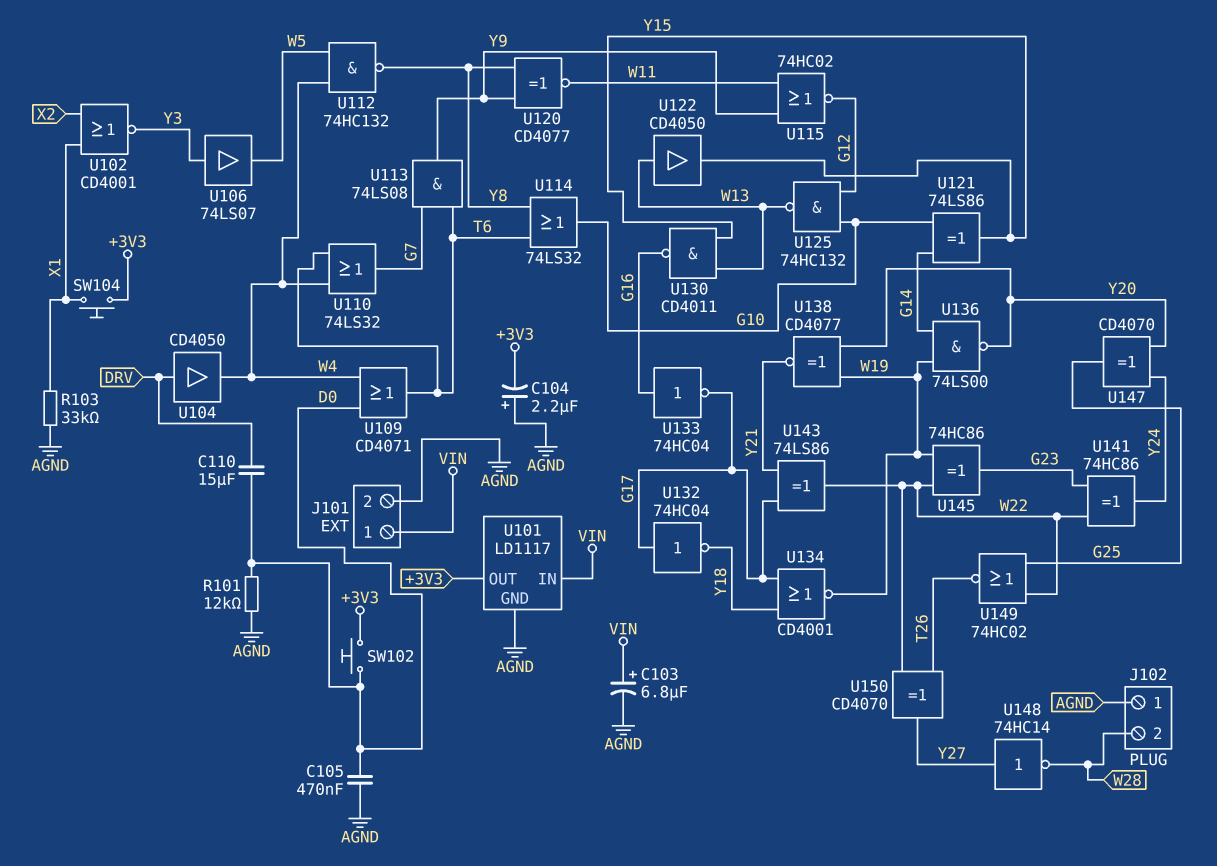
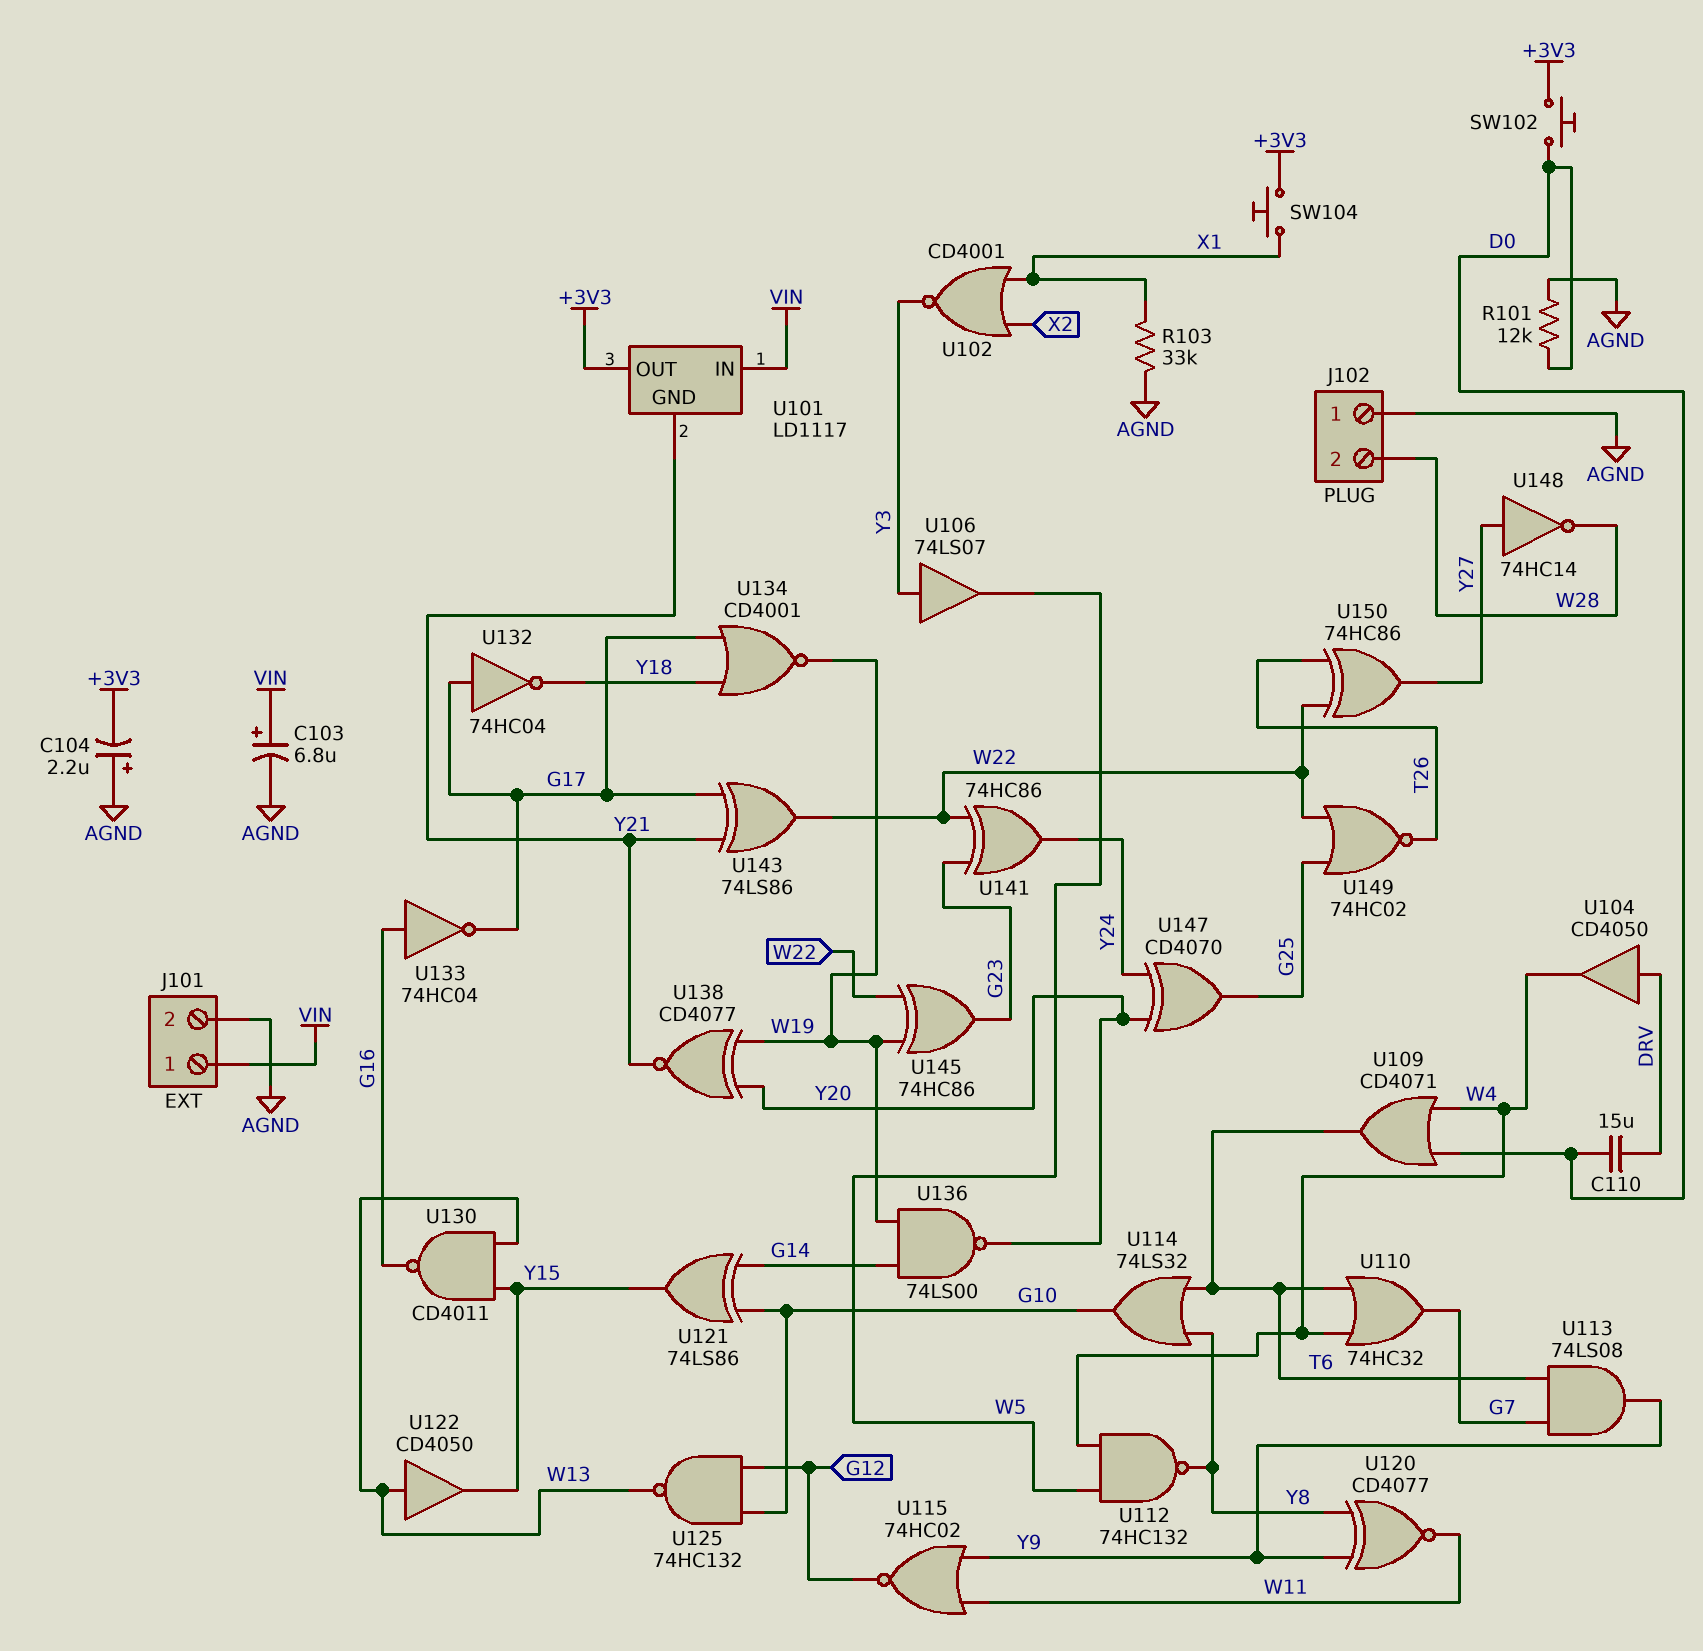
C105: 470nF (AGND, D0) -> none
U101 pin GND: AGND -> Y21
U110: OR 74LS32 (in T6, in W4, out G7) -> OR 74HC32 (in T6, in W4, out G7)
U150: XOR CD4070 (in T26, in W22, out Y27) -> XOR 74HC86 (in T26, in W22, out Y27)

